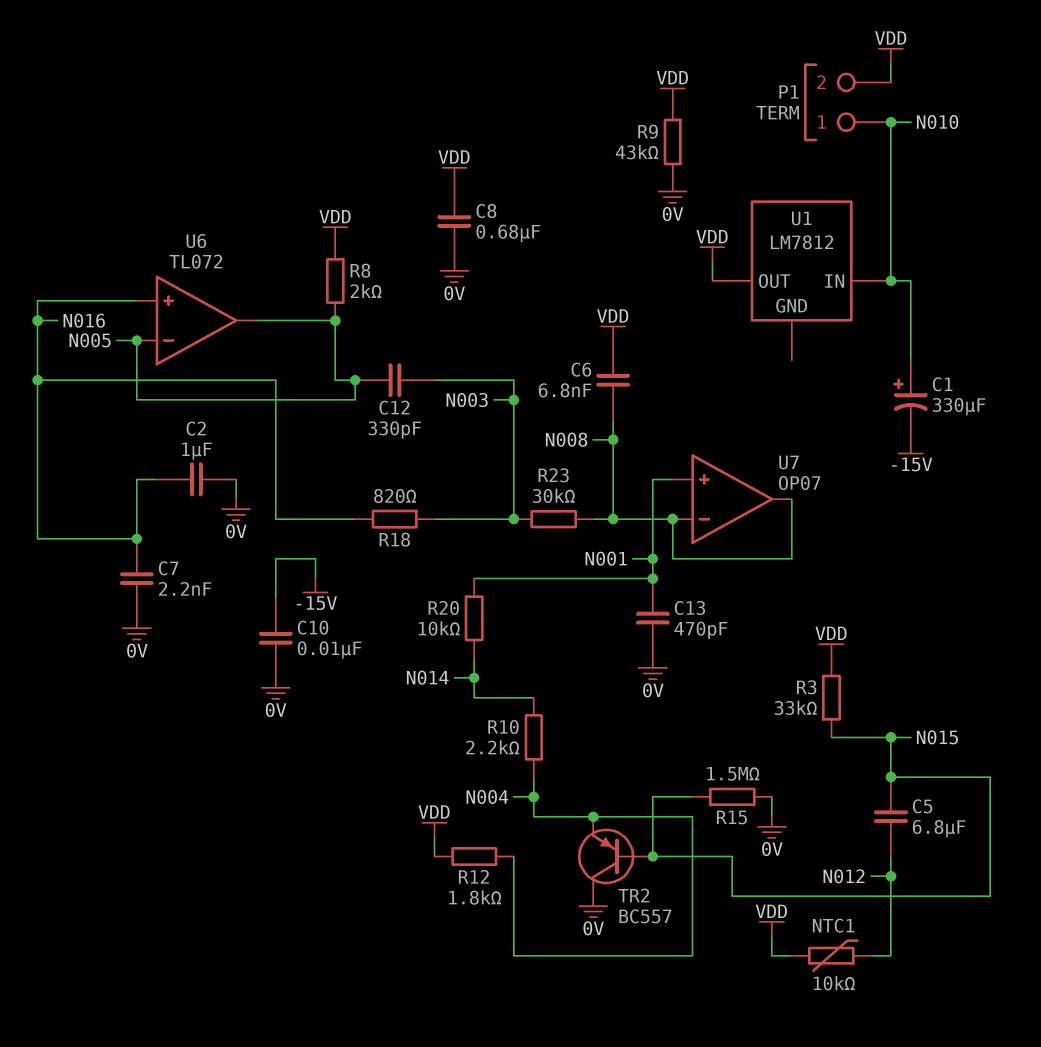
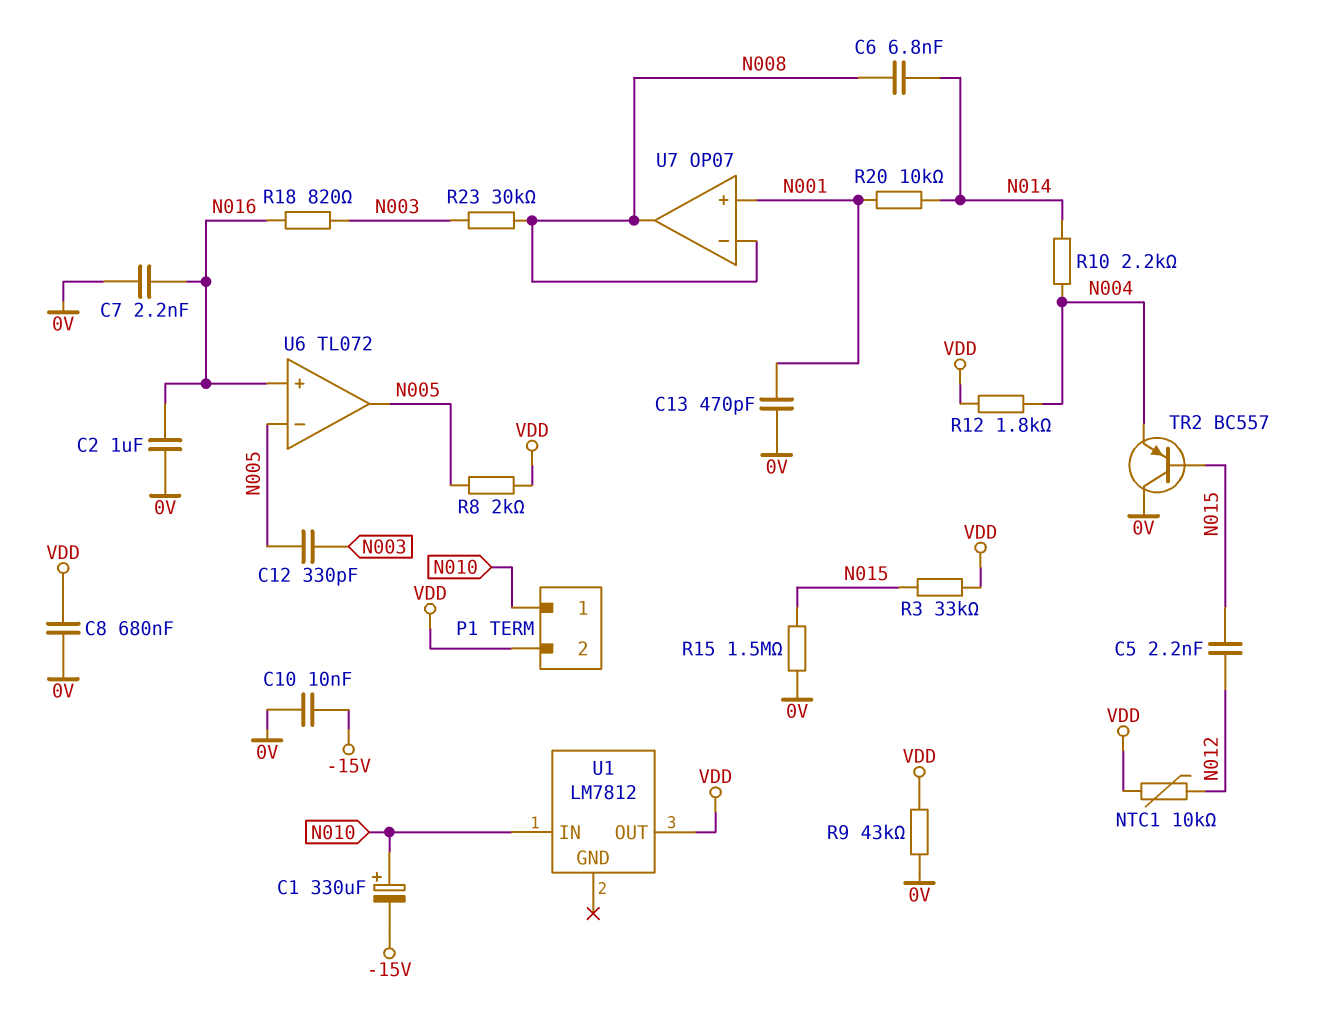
C5: 6.8uF (N012, N015) -> 2.2nF (N012, N015)
C6: 6.8nF (N008, VDD) -> 6.8nF (N008, N014)

